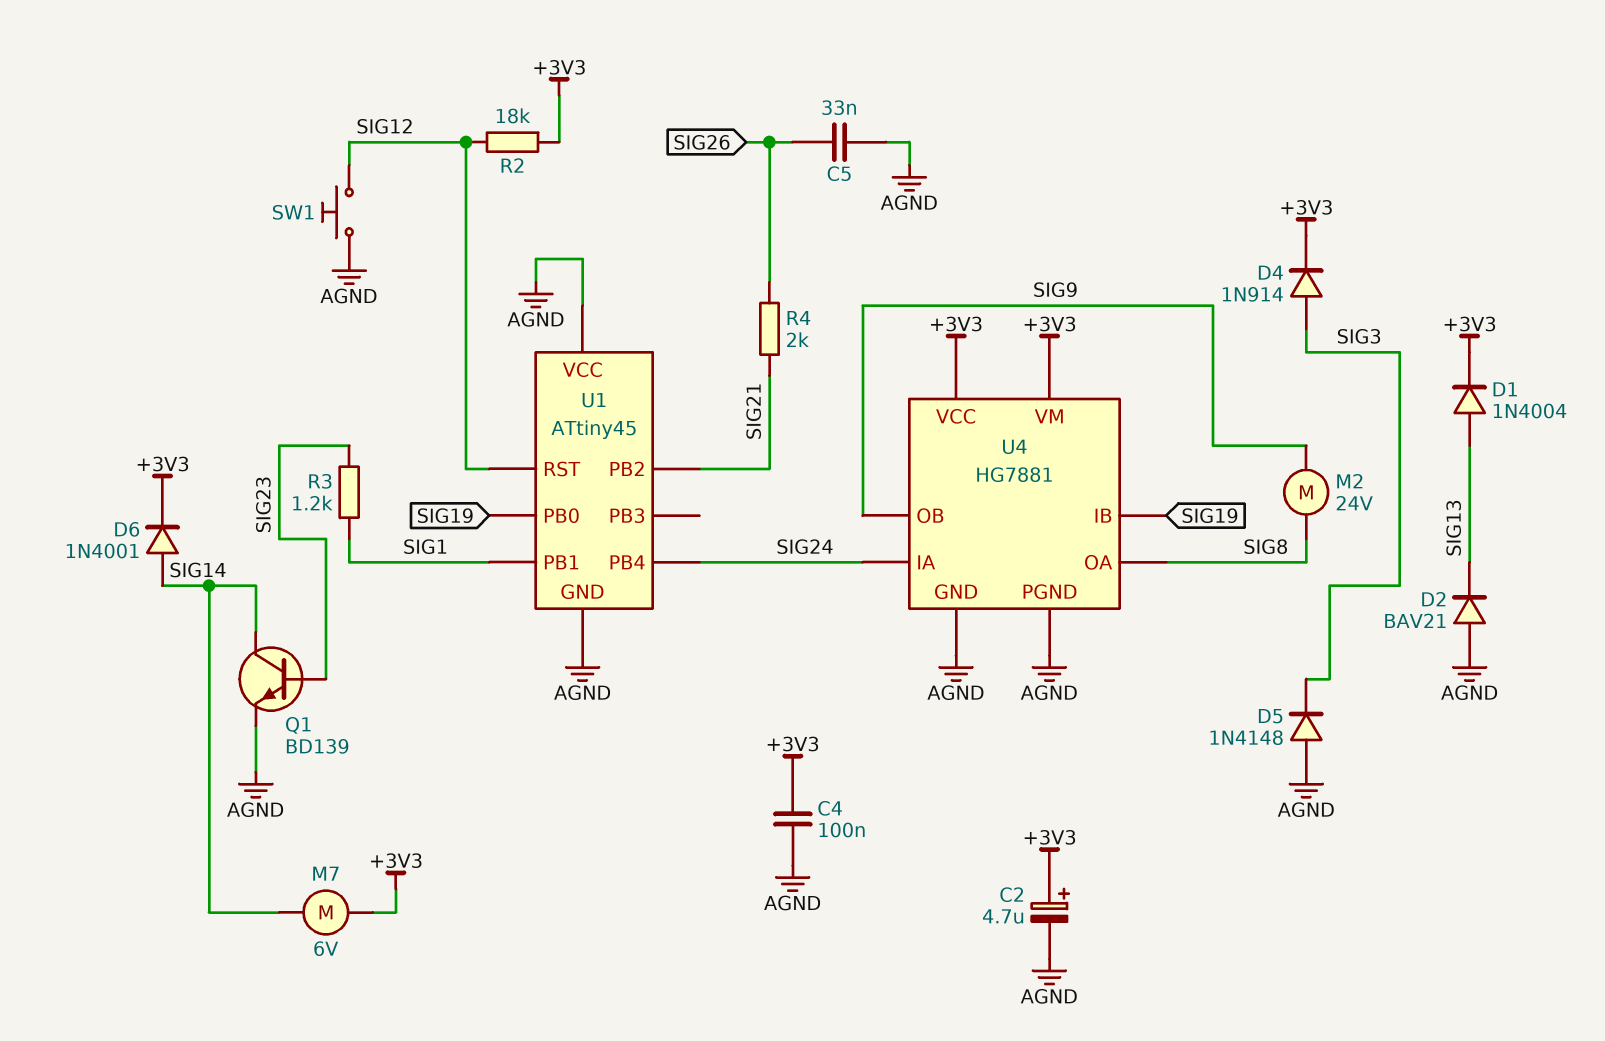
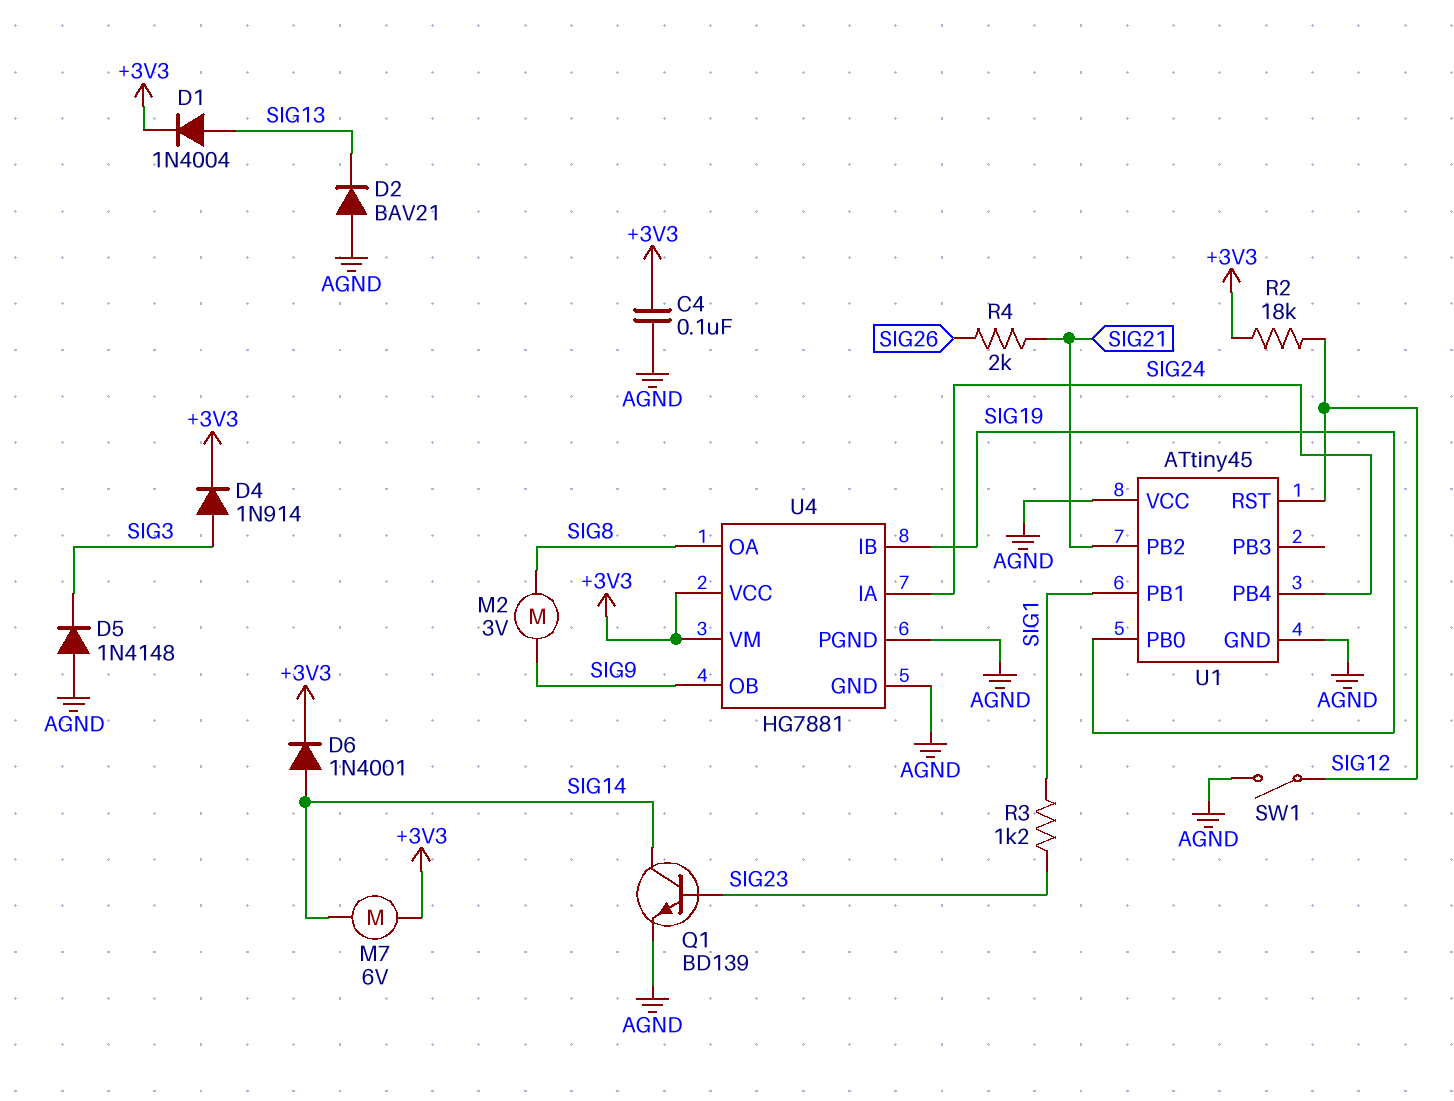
C2: 4.7uF (plus +3V3, minus AGND) -> none
C5: 33nF (AGND, SIG26) -> none
M2: motor 24V (SIG8, SIG9) -> motor 3V (SIG8, SIG9)
SW1: button (AGND, SIG12) -> switch (AGND, SIG12)

